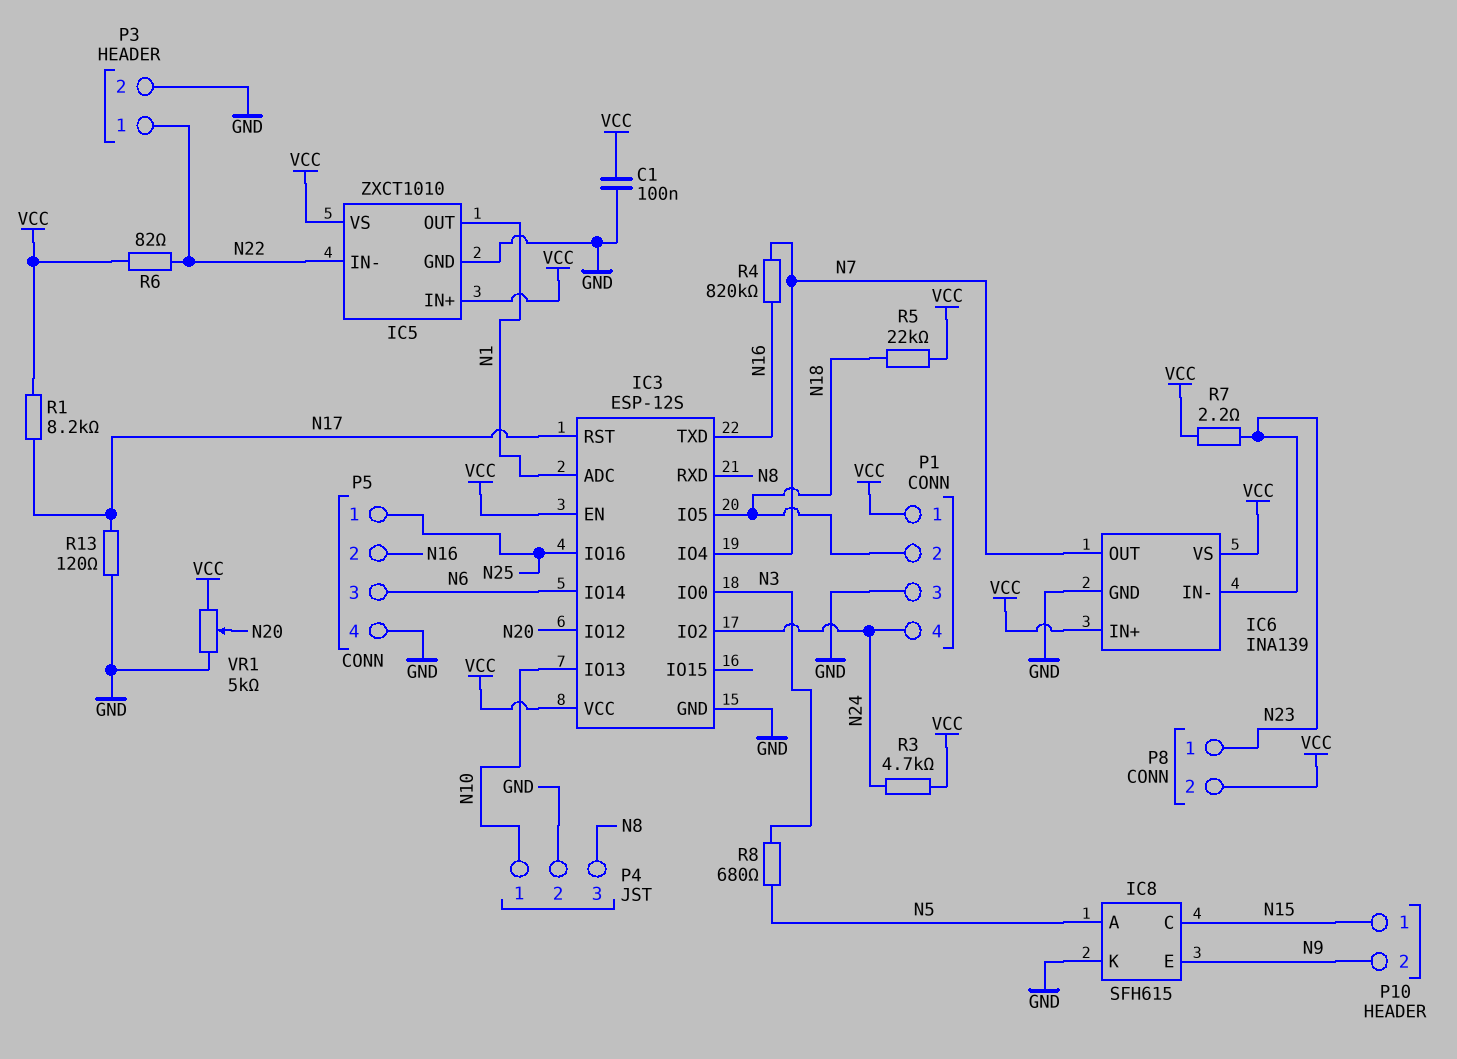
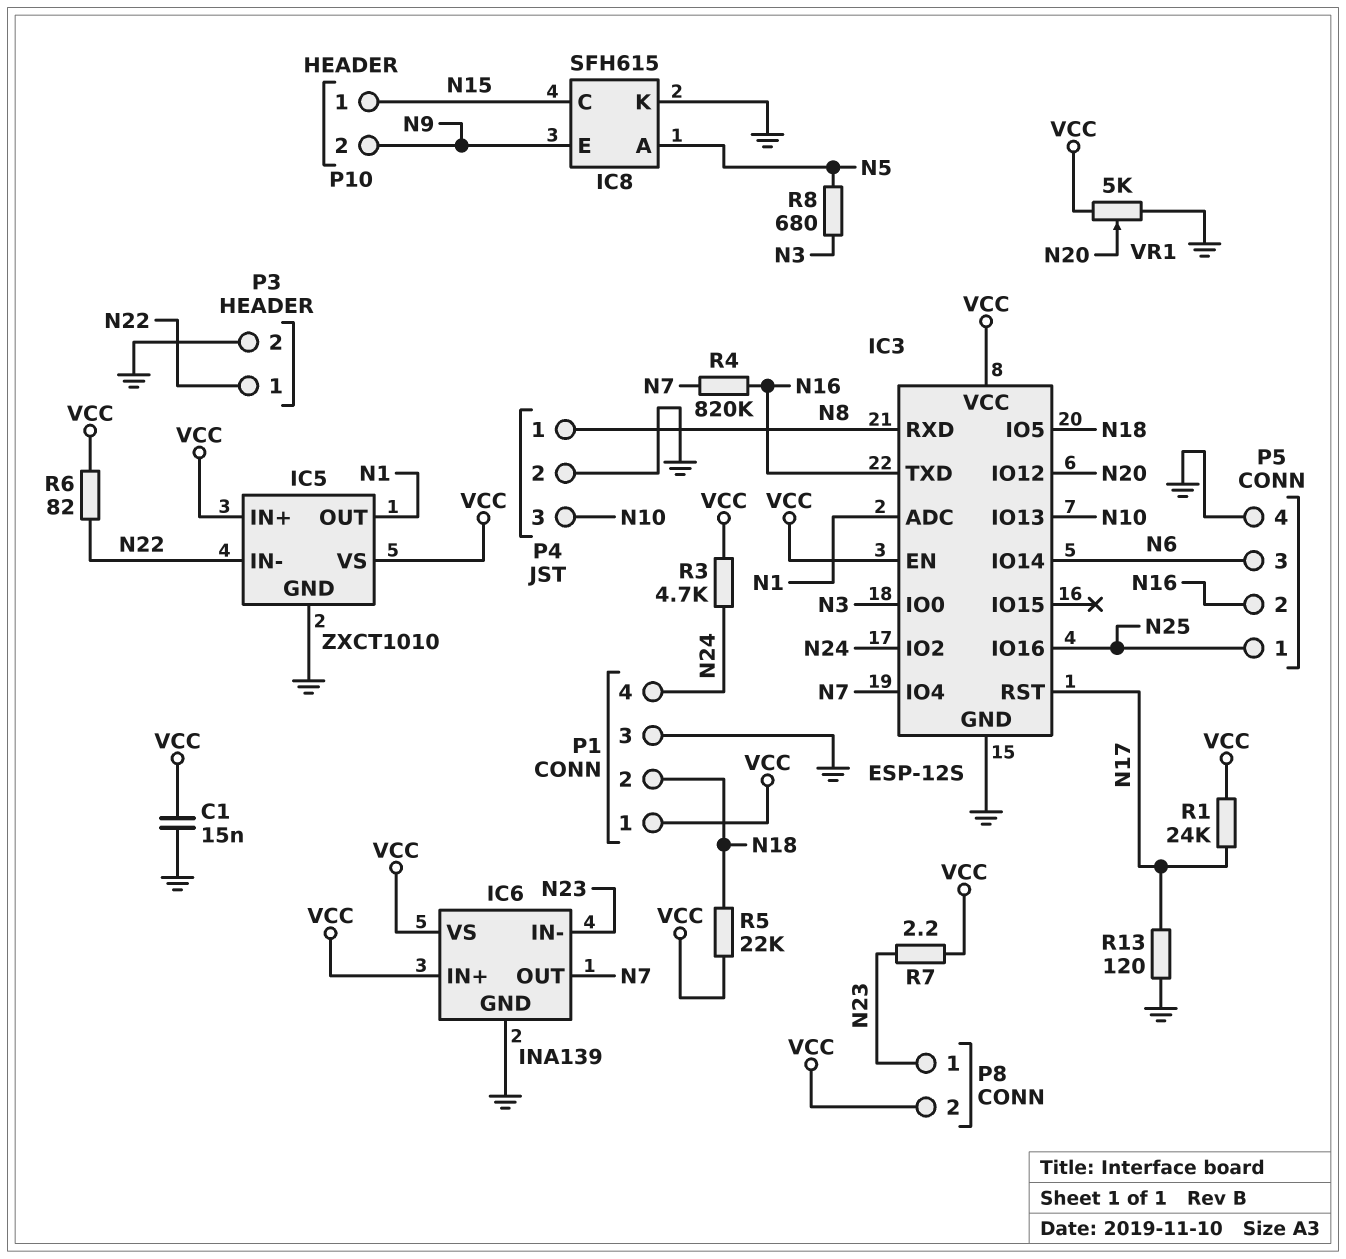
C1: 100nF (GND, VCC) -> 15nF (GND, VCC)
P4 pin 1: N10 -> N8
P4 pin 3: N8 -> N10
R1: 8.2k (N17, VCC) -> 24k (N17, VCC)

